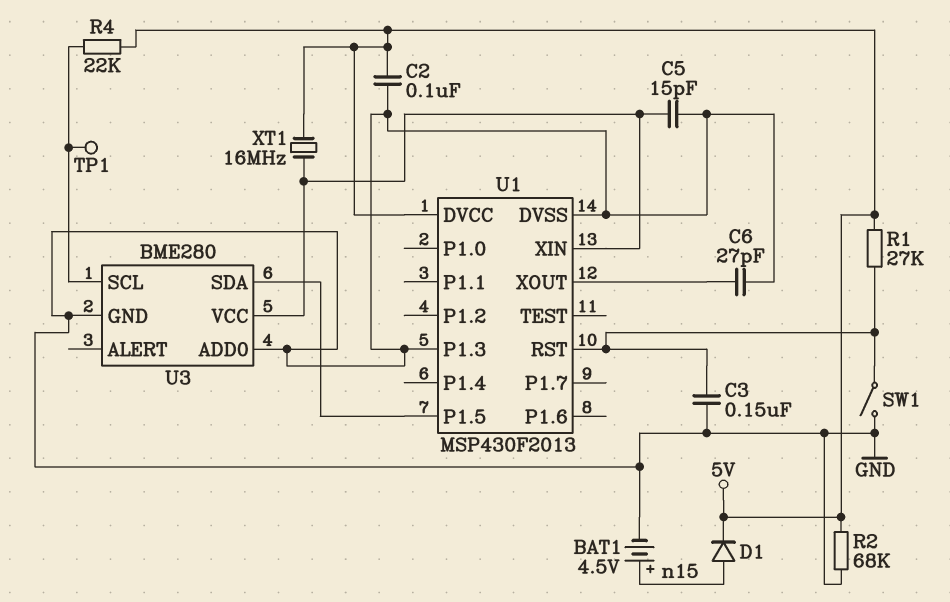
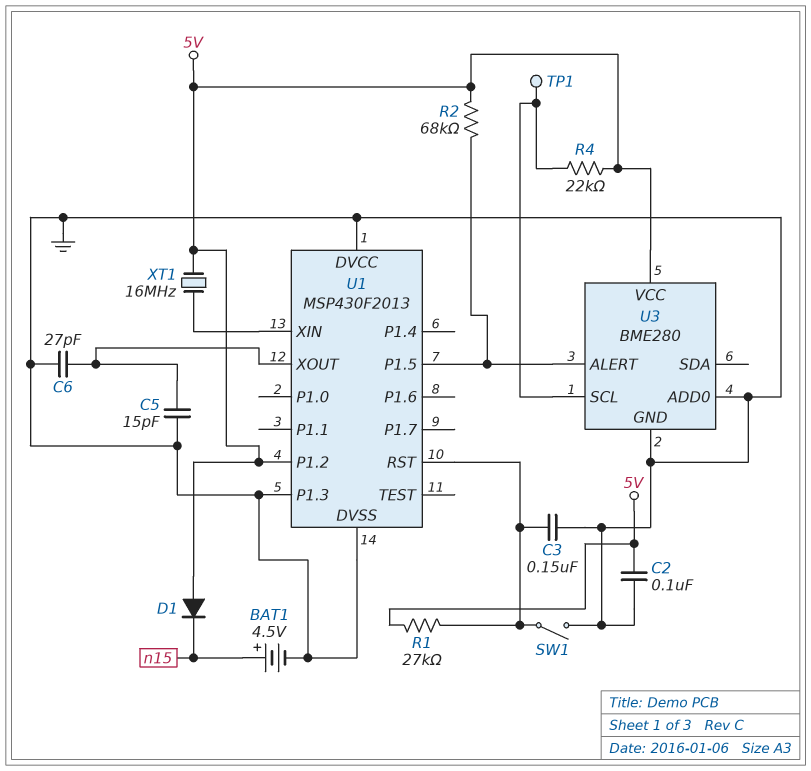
C5: 15pF (GND, U1/XIN) -> 15pF (GND, U1/XOUT)
D1: diode (A n15, K 5V) -> diode (A 5V, K n15)
R2: 68k (5V, GND) -> 68k (5V, U1/P1.5)
U1 pin DVCC: 5V -> GND
U1 pin P1.2: none -> 5V
U3 pin ALERT: none -> U1/P1.5
U3 pin SDA: U1/P1.5 -> none
U3 pin VCC: U1/XIN -> 5V

